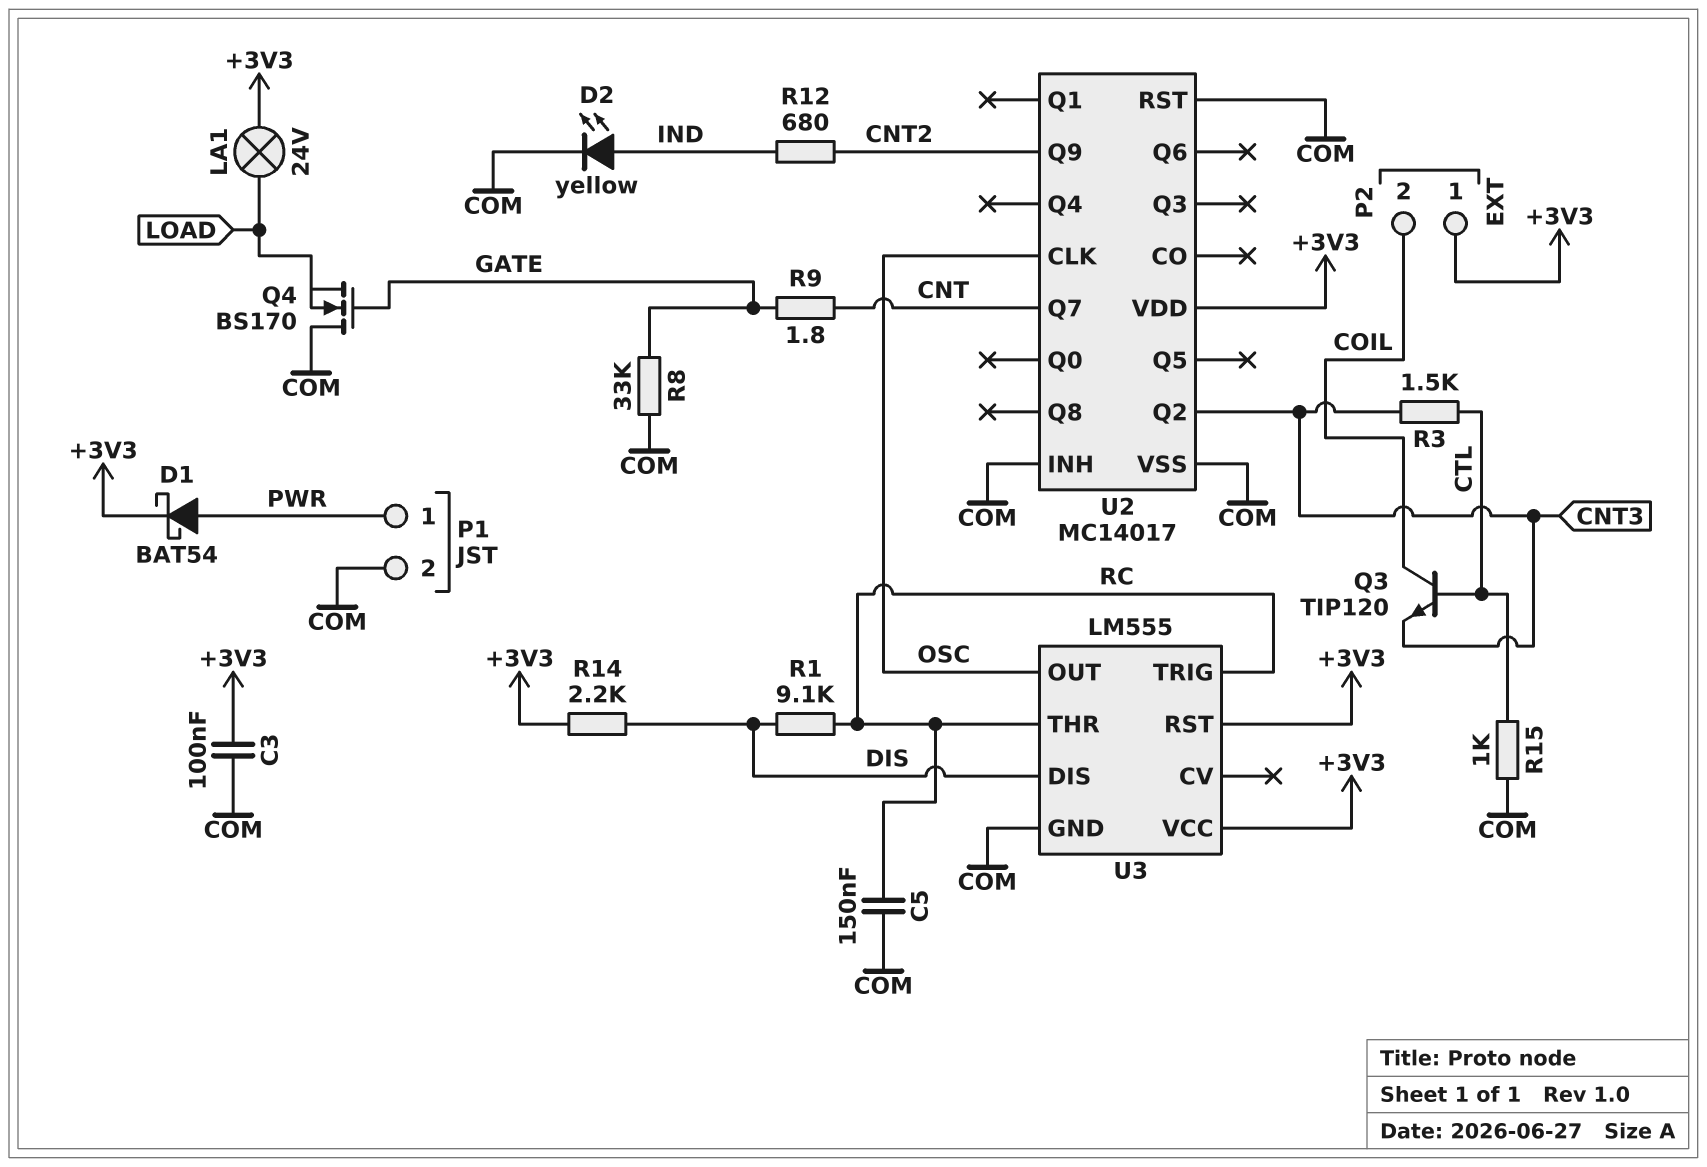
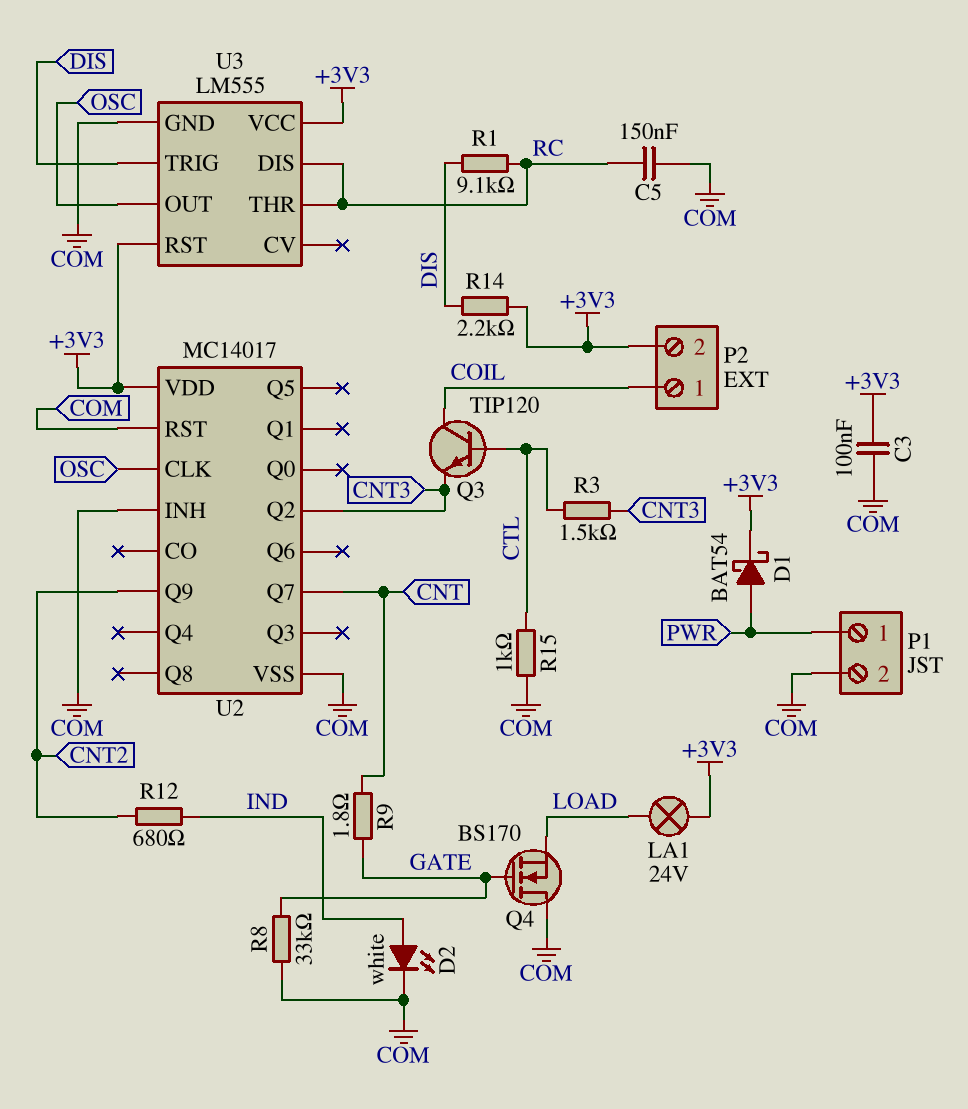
D2: LED yellow (A IND, K COM) -> LED white (A IND, K COM)
P2 pin 1: +3V3 -> COIL
P2 pin 2: COIL -> +3V3
U3 pin DIS: DIS -> RC
U3 pin TRIG: RC -> DIS

